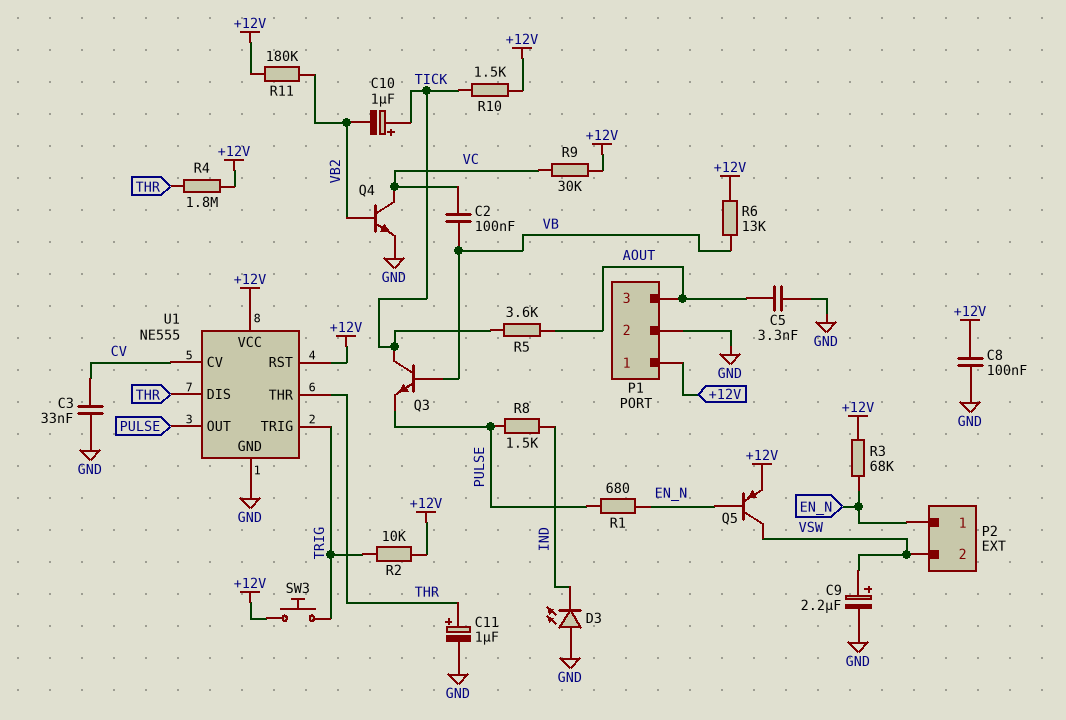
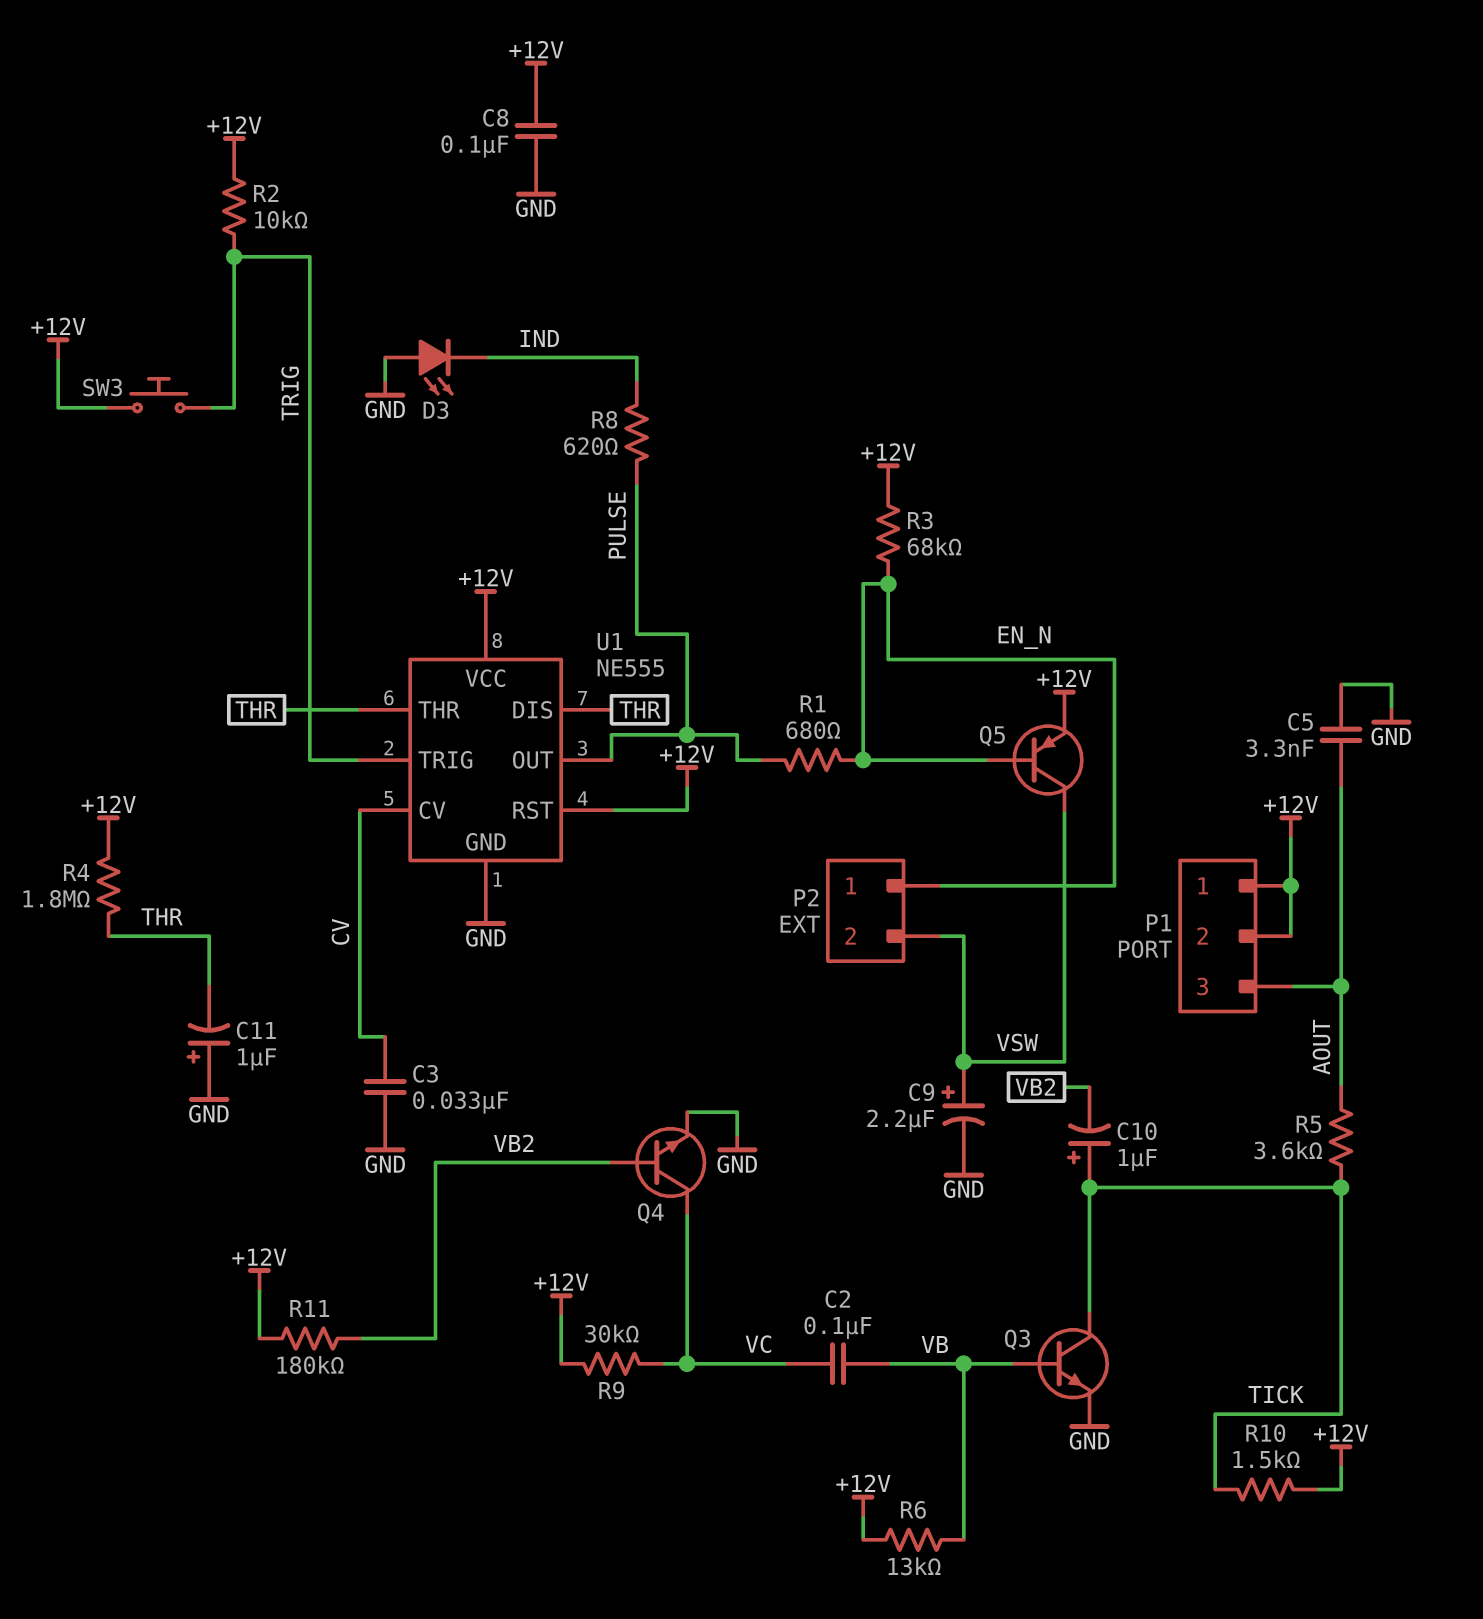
C11: 1uF (plus THR, minus GND) -> 1uF (plus GND, minus THR)
P1 pin 2: GND -> +12V
Q3: NPN (B VB, C TICK, E PULSE) -> NPN (B VB, C TICK, E GND)
R8: 1.5k (IND, PULSE) -> 620 (IND, PULSE)

